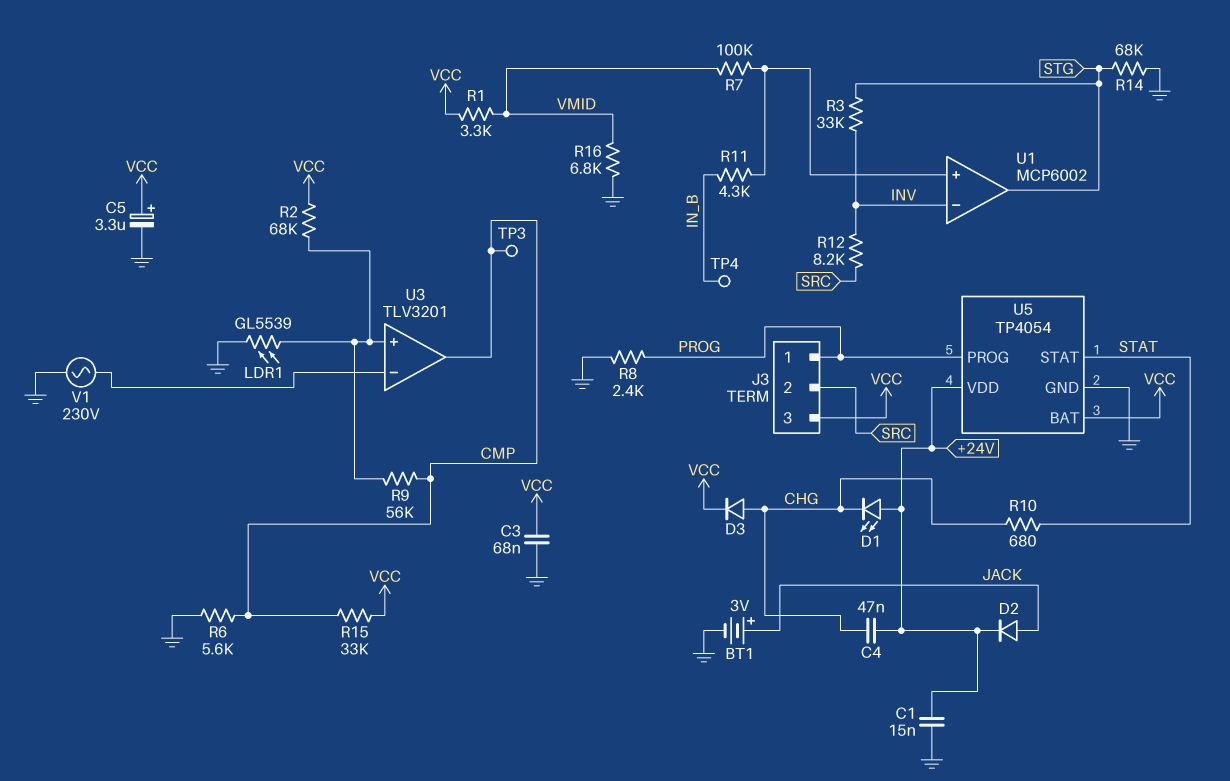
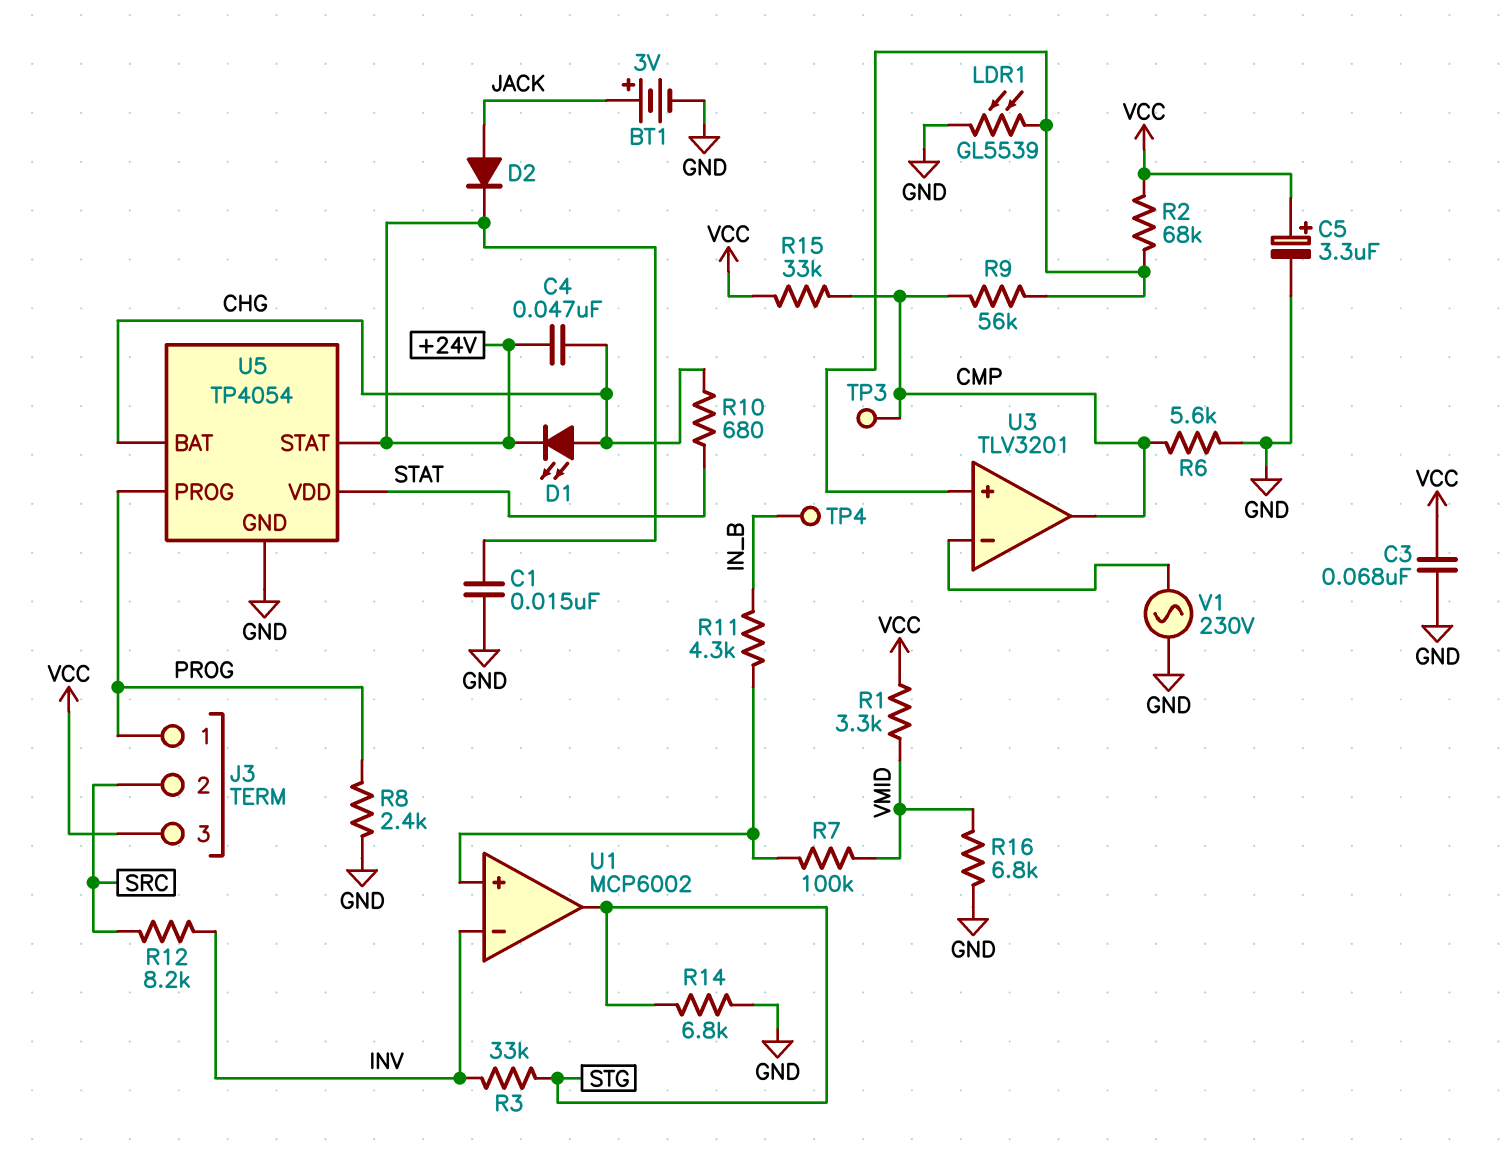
D1: LED (A +24V, K CHG) -> LED (A CHG, K +24V)
D3: diode (A CHG, K VCC) -> none
R14: 68k (GND, STG) -> 6.8k (GND, STG)
U5 pin BAT: VCC -> CHG
U5 pin STAT: STAT -> +24V
U5 pin VDD: +24V -> STAT

